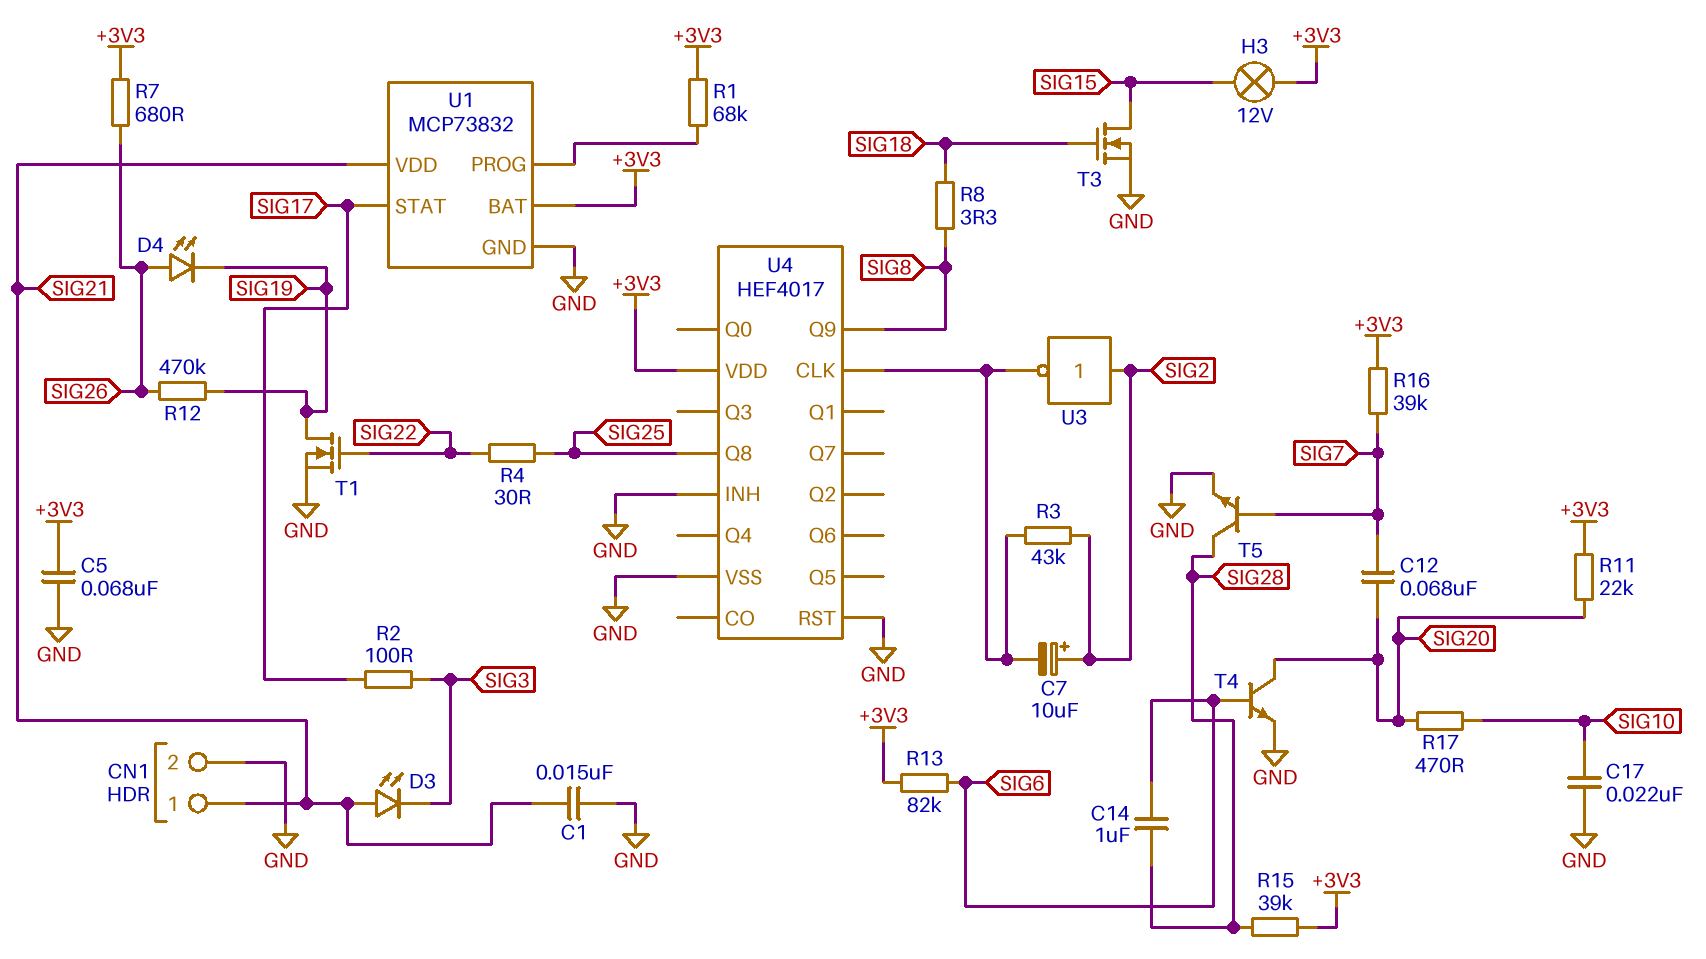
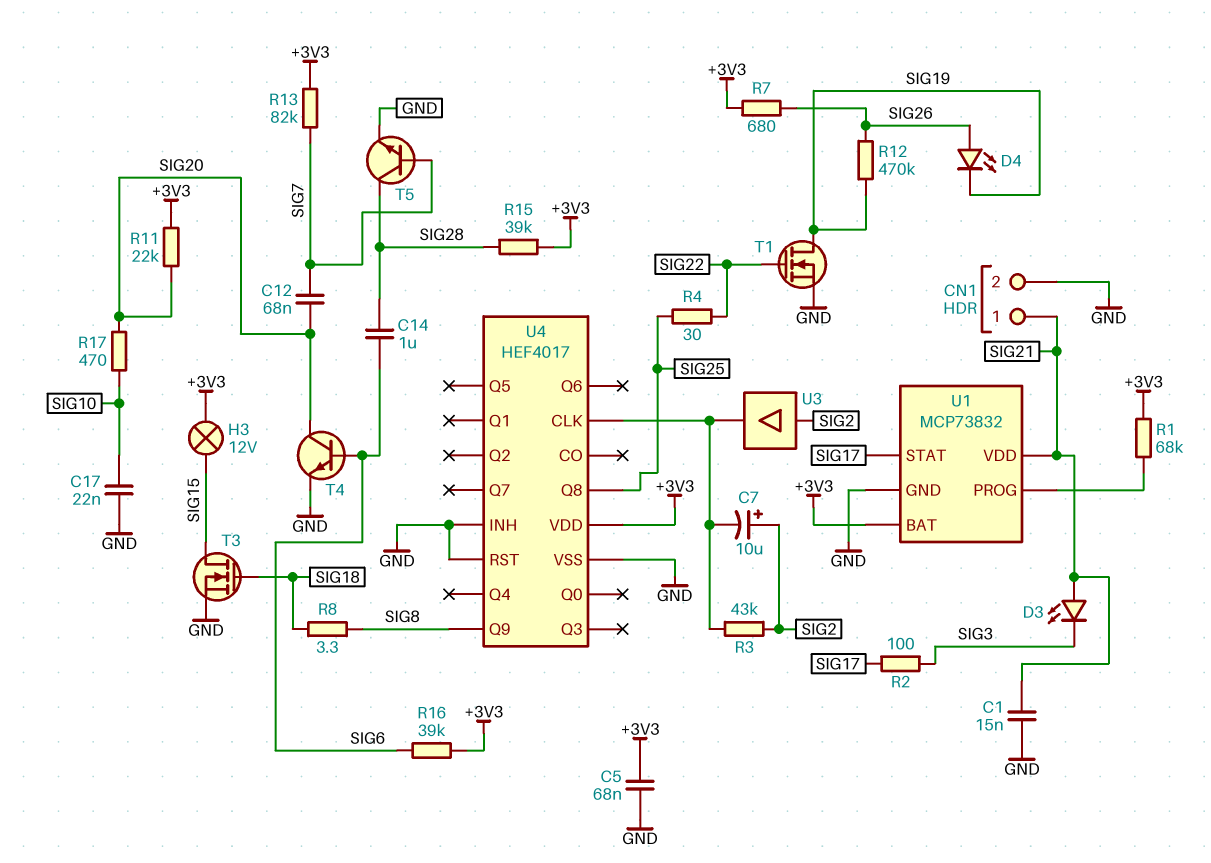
R13: 82k (+3V3, SIG6) -> 82k (+3V3, SIG7)
R16: 39k (+3V3, SIG7) -> 39k (+3V3, SIG6)
U3: NOT (in SIG2, out U4/CLK) -> buffer (in SIG2, out U4/CLK)

